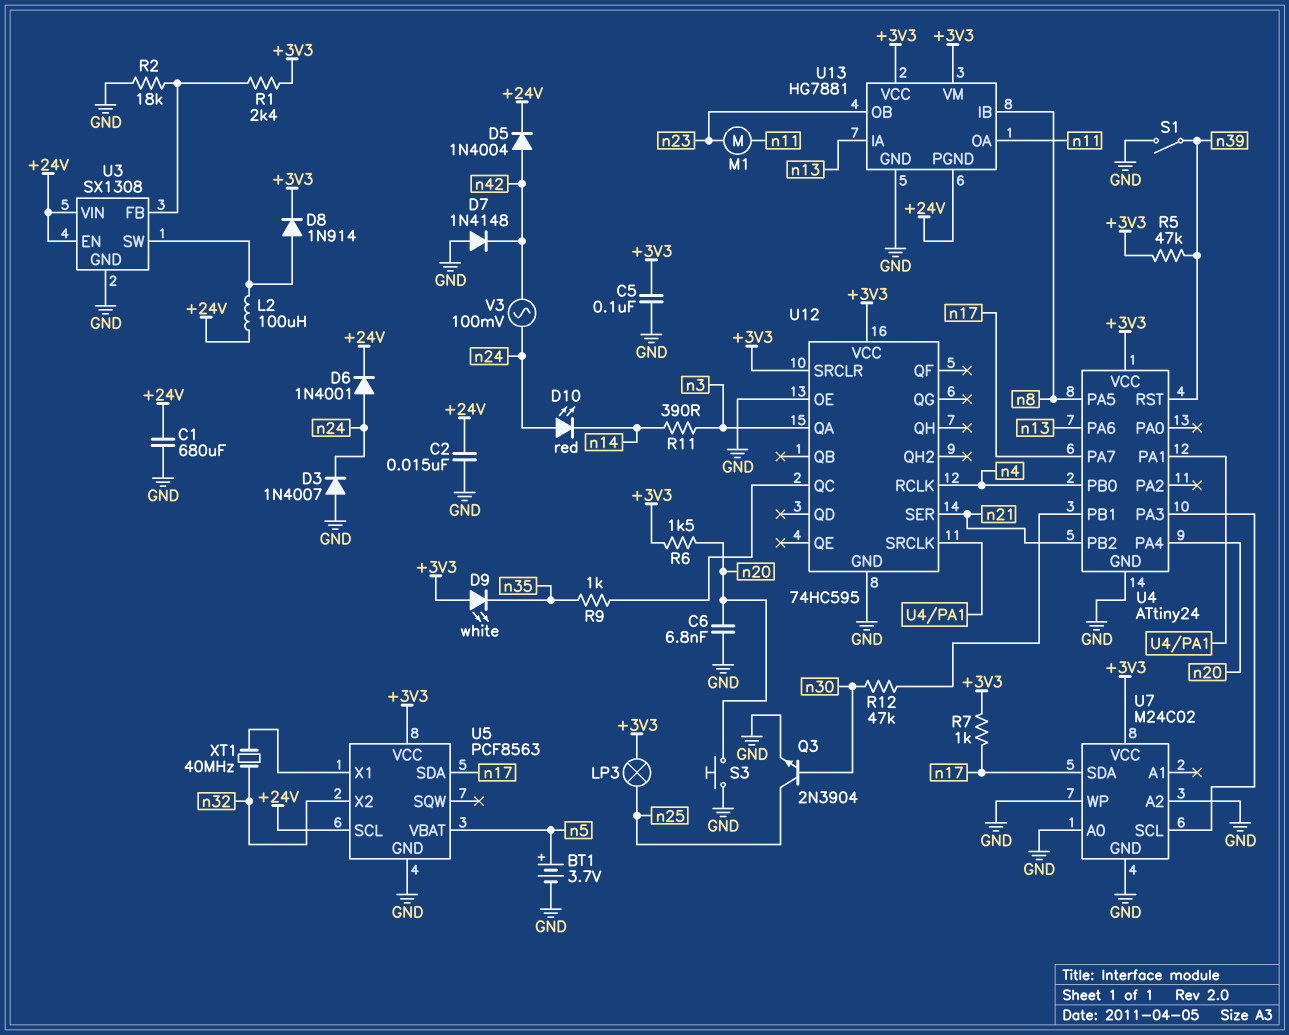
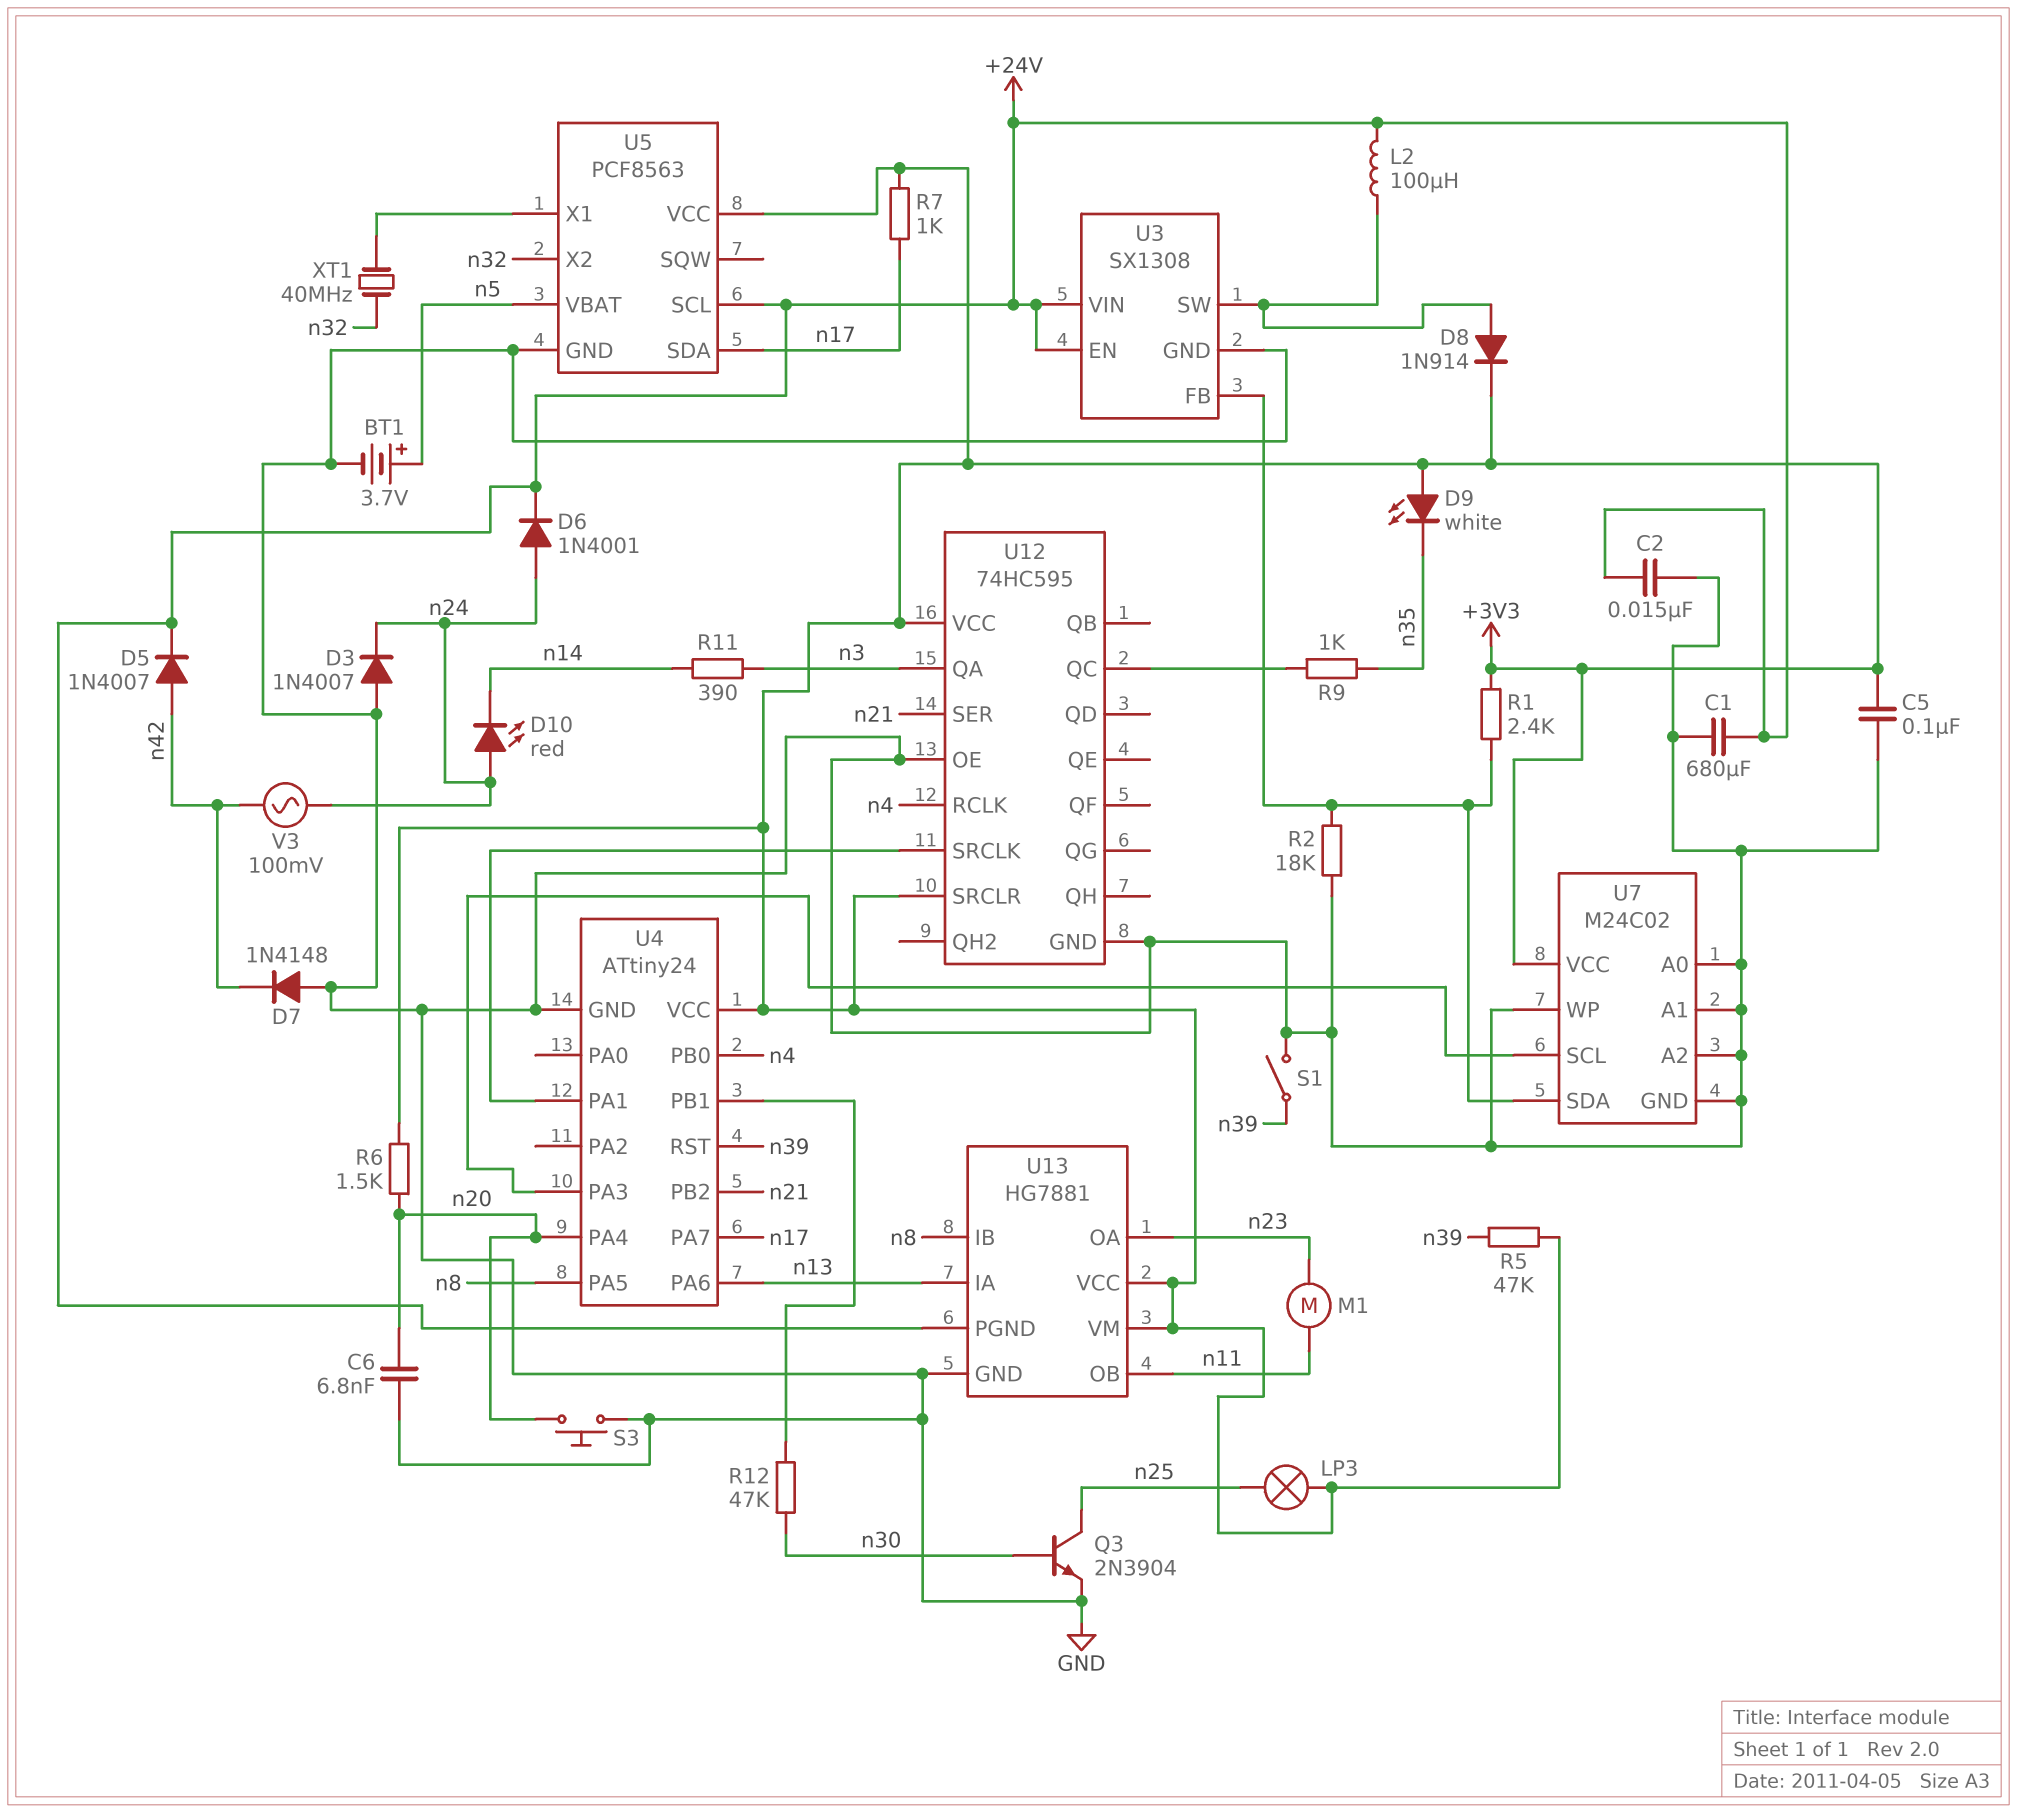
D5: diode 1N4004 (A n42, K +24V) -> diode 1N4007 (A n42, K +24V)
U7 pin A1: none -> GND
U7 pin SDA: n17 -> U3/FB
U13 pin OA: n11 -> n23
U13 pin OB: n23 -> n11

